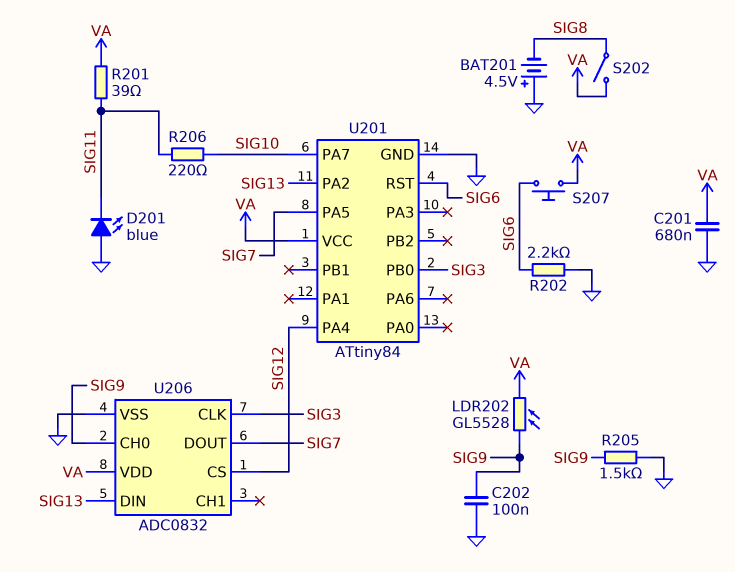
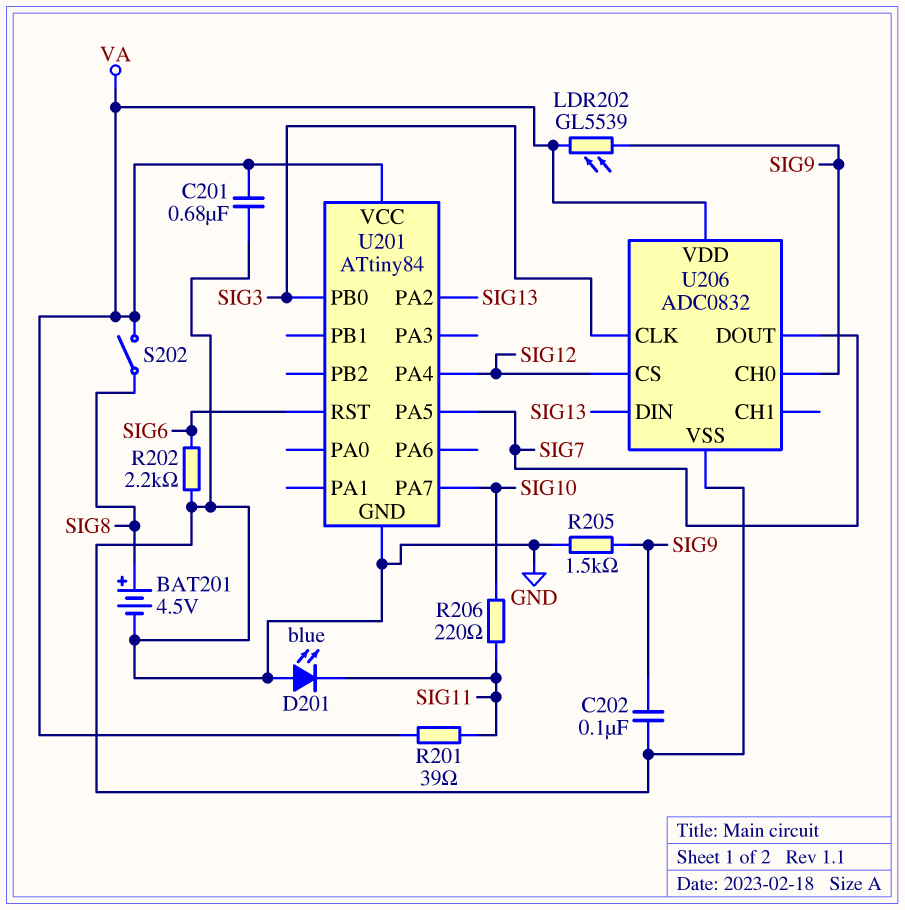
BAT201: 4.5V (plus GND, minus SIG8) -> 4.5V (plus SIG8, minus GND)
LDR202: GL5528 (SIG9, VA) -> GL5539 (SIG9, VA)
S207: button (SIG6, VA) -> none

